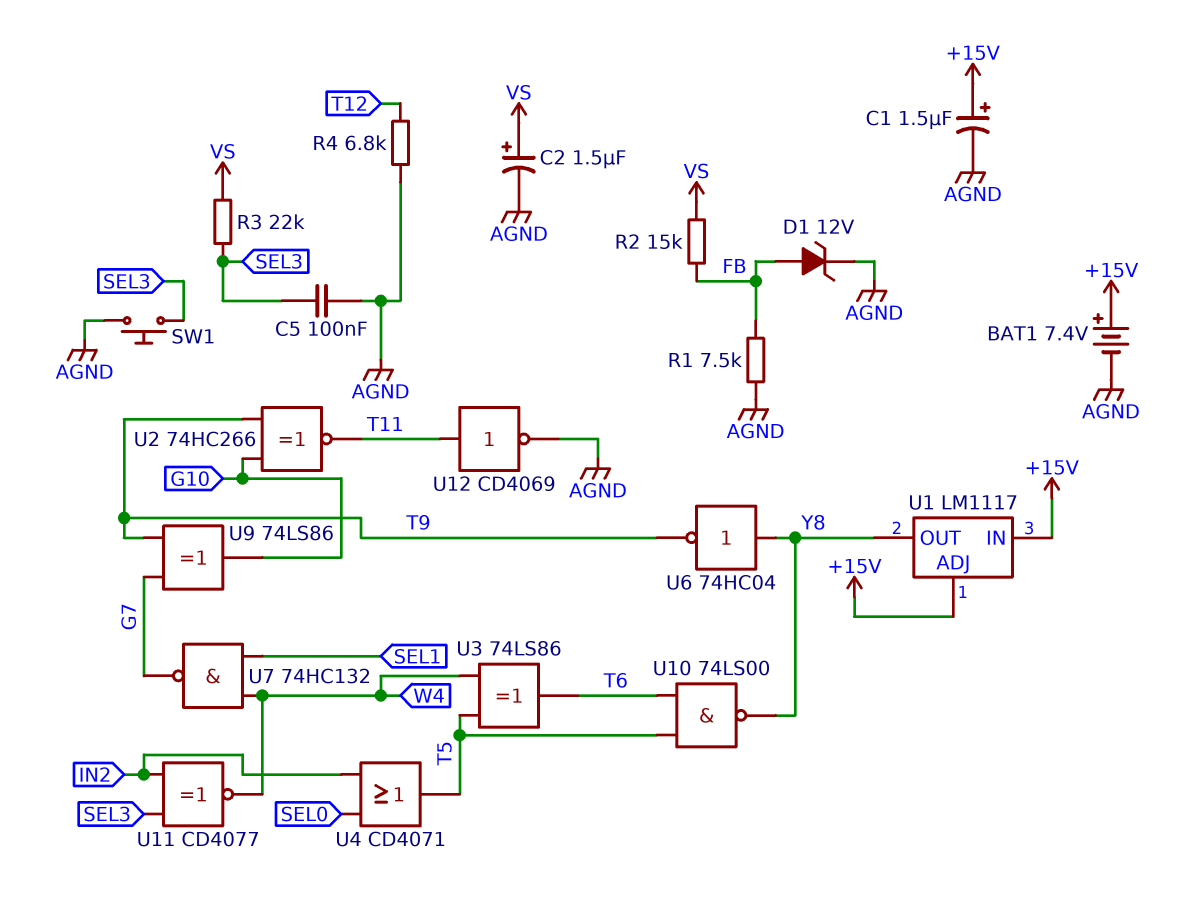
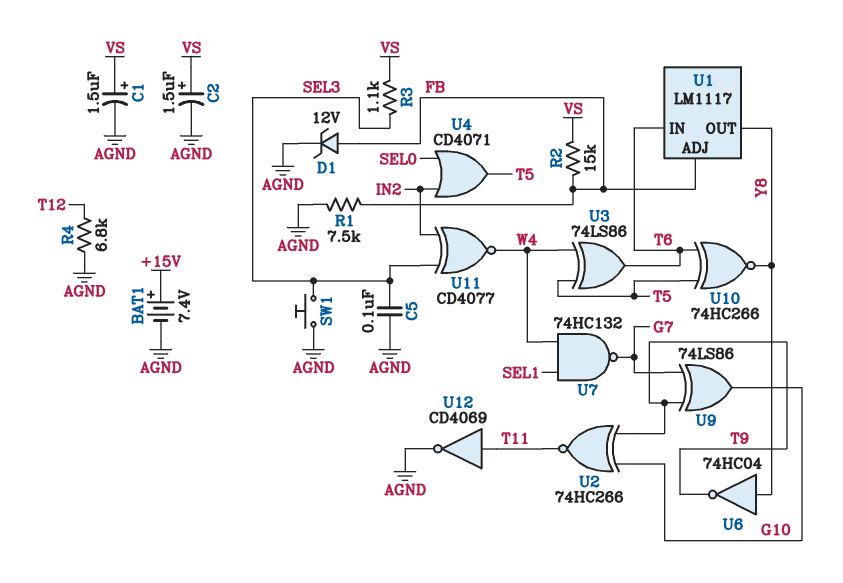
C1: 1.5uF (plus +15V, minus AGND) -> 1.5uF (plus VS, minus AGND)
R3: 22k (SEL3, VS) -> 1.1k (SEL3, VS)
U1 pin ADJ: +15V -> FB
U1 pin IN: +15V -> T6
U10: NAND 74LS00 (in T5, in T6, out Y8) -> XNOR 74HC266 (in T5, in T6, out Y8)

